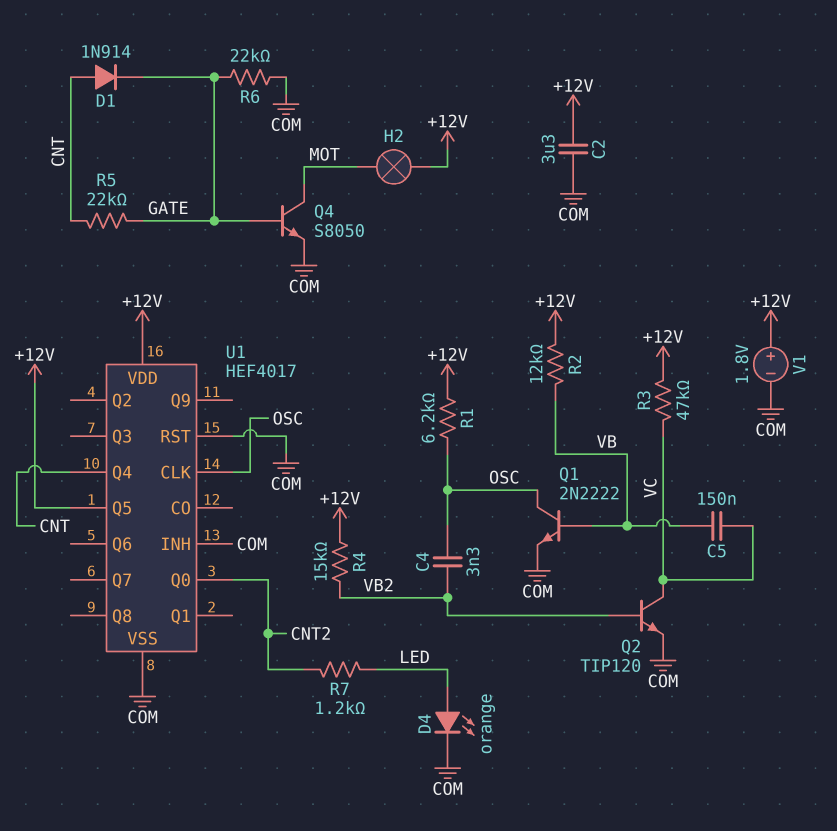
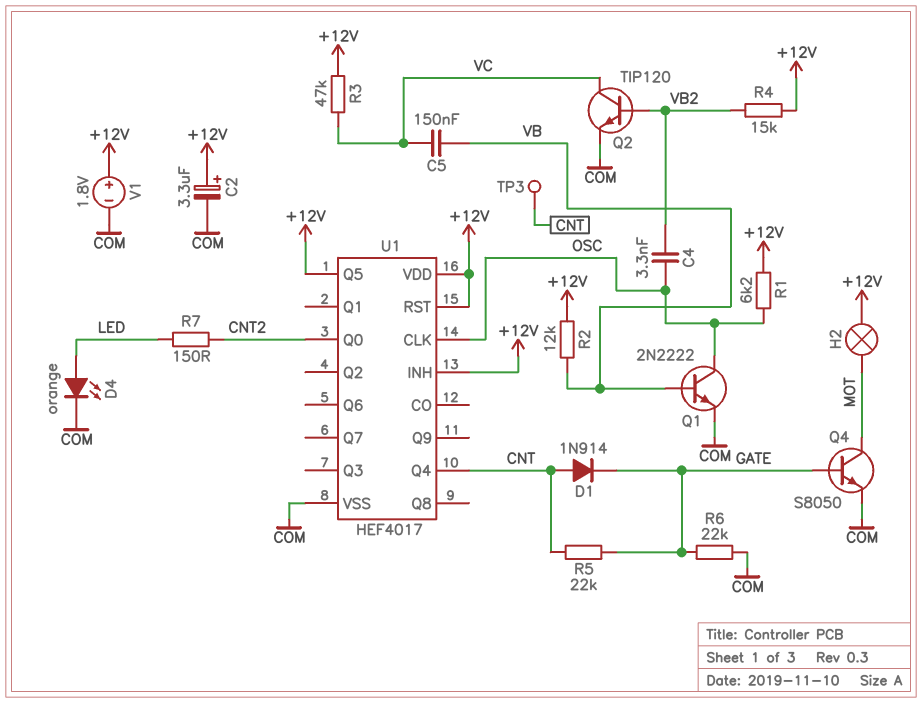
C2: 3.3uF (+12V, COM) -> 3.3uF (plus +12V, minus COM)
R7: 1.2k (CNT2, LED) -> 150 (CNT2, LED)
TP3: none -> test point (CNT)
U1 pin INH: COM -> +12V
U1 pin RST: COM -> +12V

